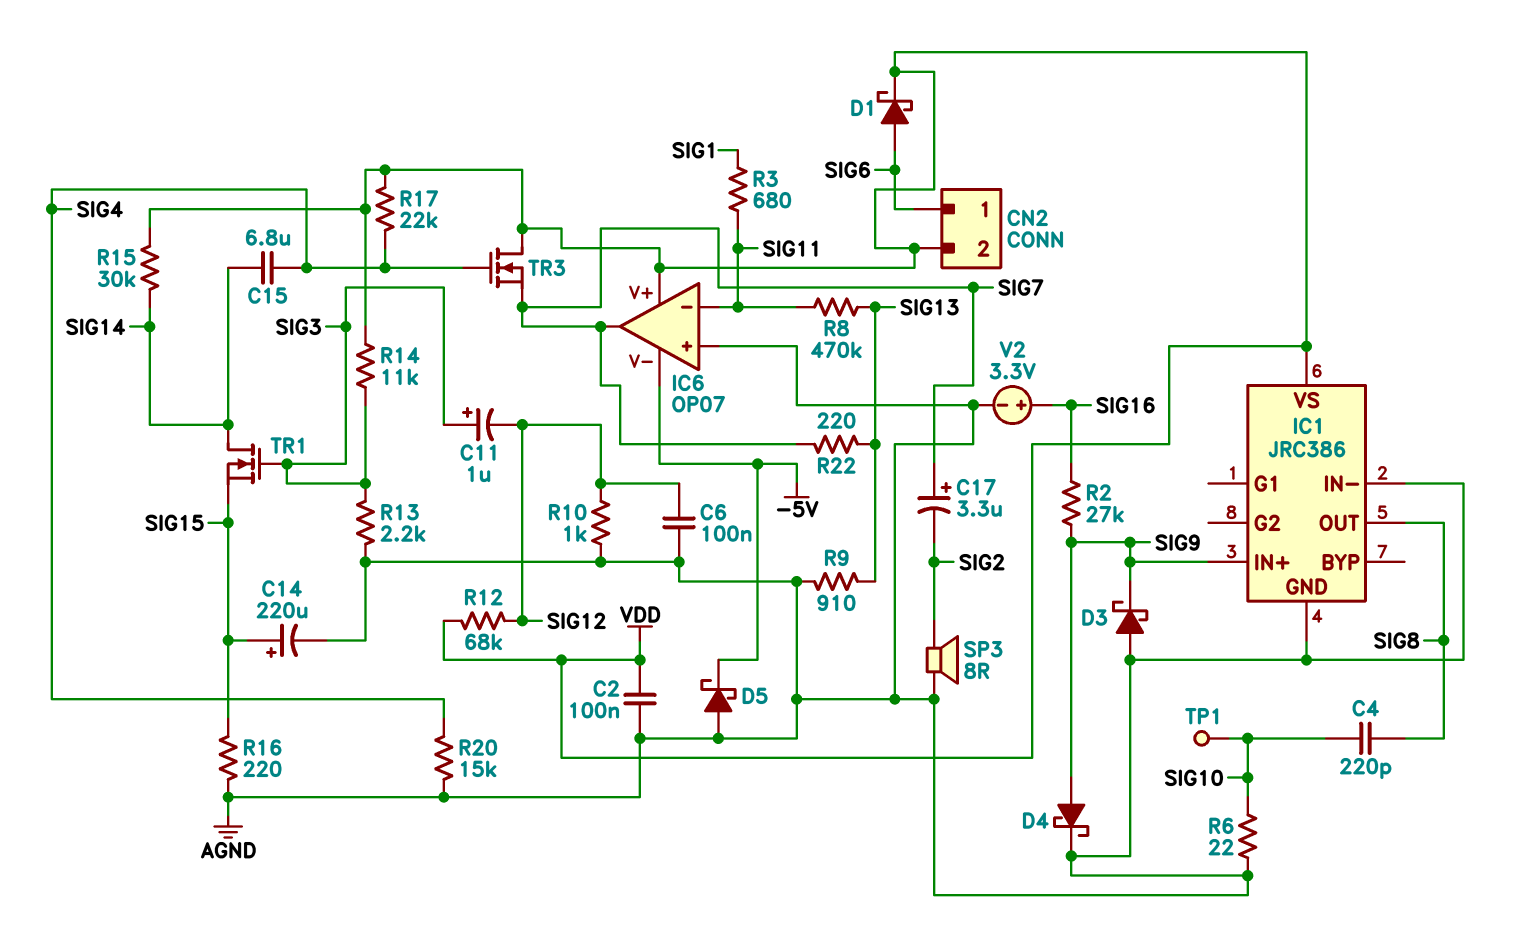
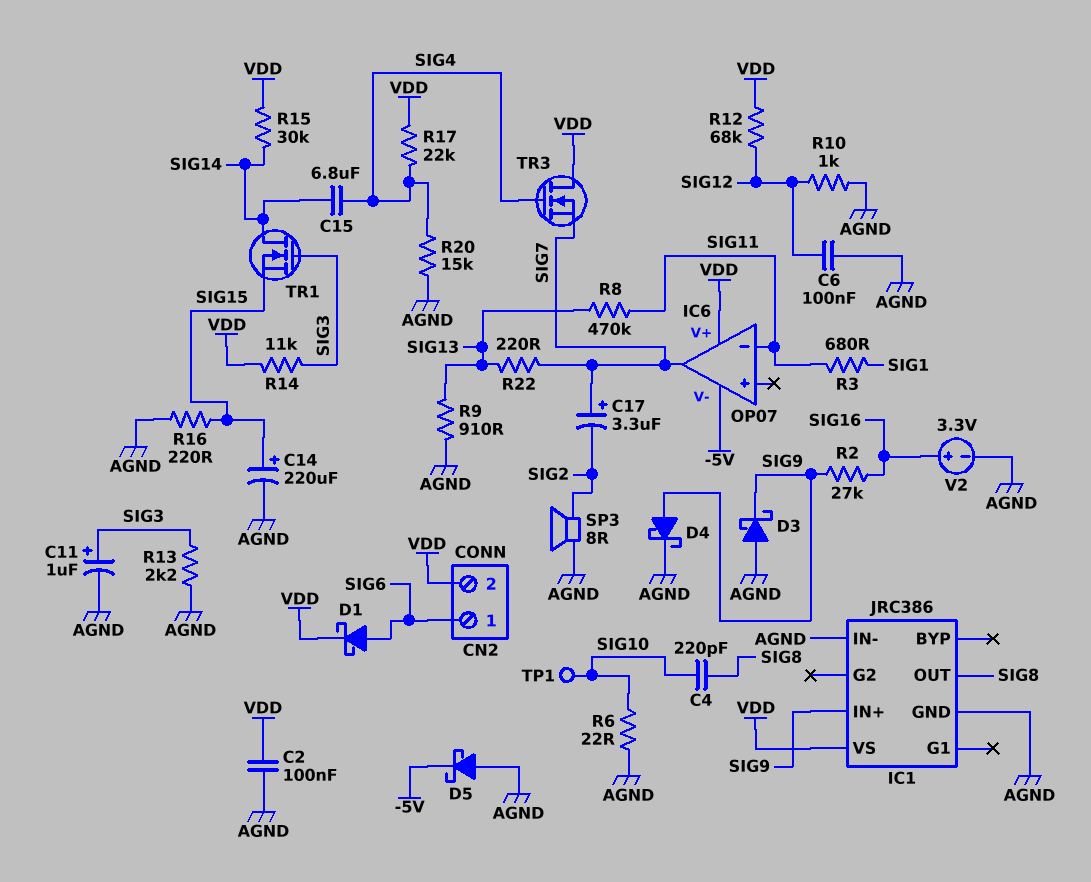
C11: 1uF (plus SIG3, minus SIG12) -> 1uF (plus SIG3, minus AGND)
IC6 pin in+: AGND -> none

